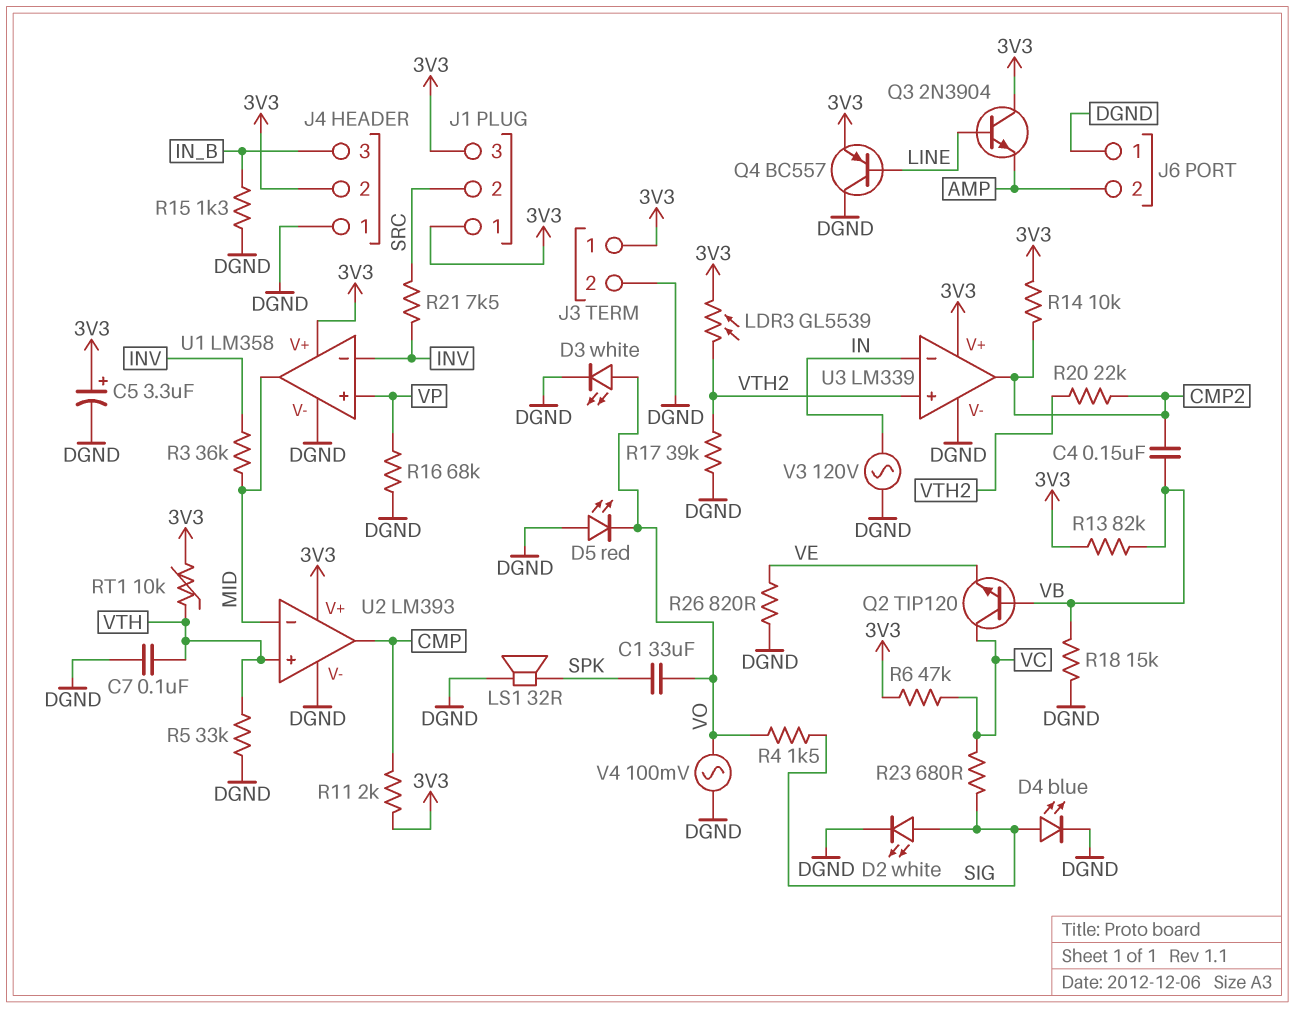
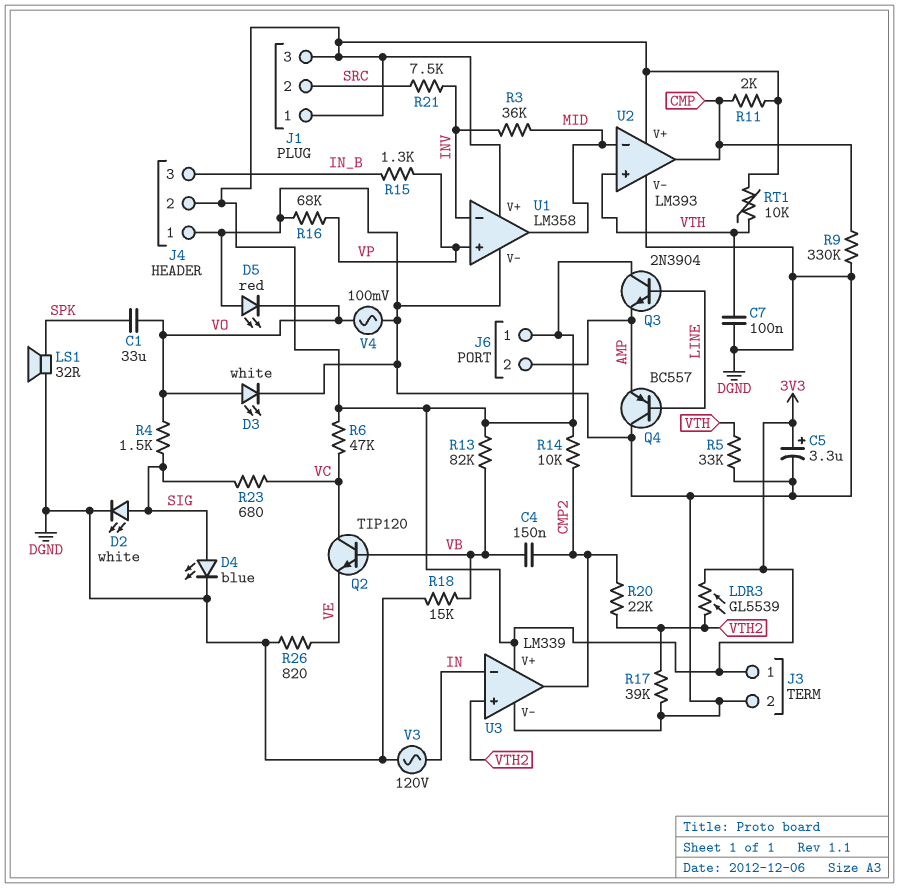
J6 pin 1: DGND -> 3V3
Q4: PNP BC557 (B LINE, C DGND, E 3V3) -> PNP BC557 (B LINE, C DGND, E AMP)
R9: none -> 330k (CMP, DGND)
R15: 1.3k (DGND, IN_B) -> 1.3k (IN_B, VP)

